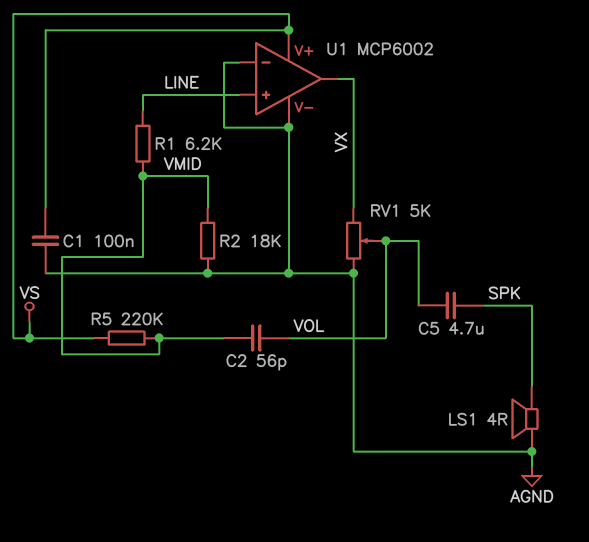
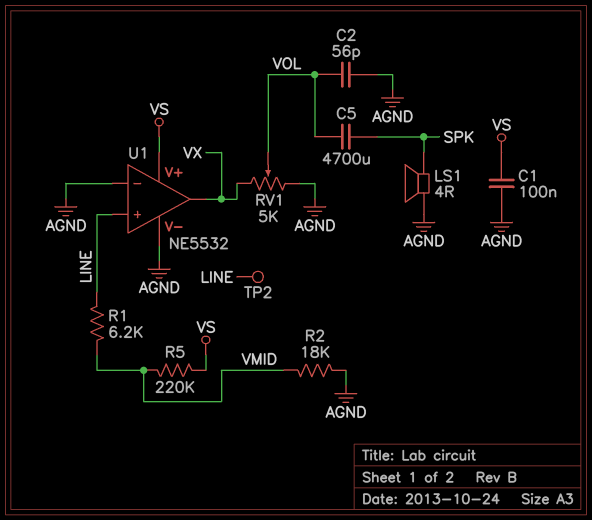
C2: 56pF (VMID, VOL) -> 56pF (AGND, VOL)
C5: 4.7uF (SPK, VOL) -> 4700uF (SPK, VOL)
TP2: none -> test point (LINE)
U1: MCP6002 -> NE5532

